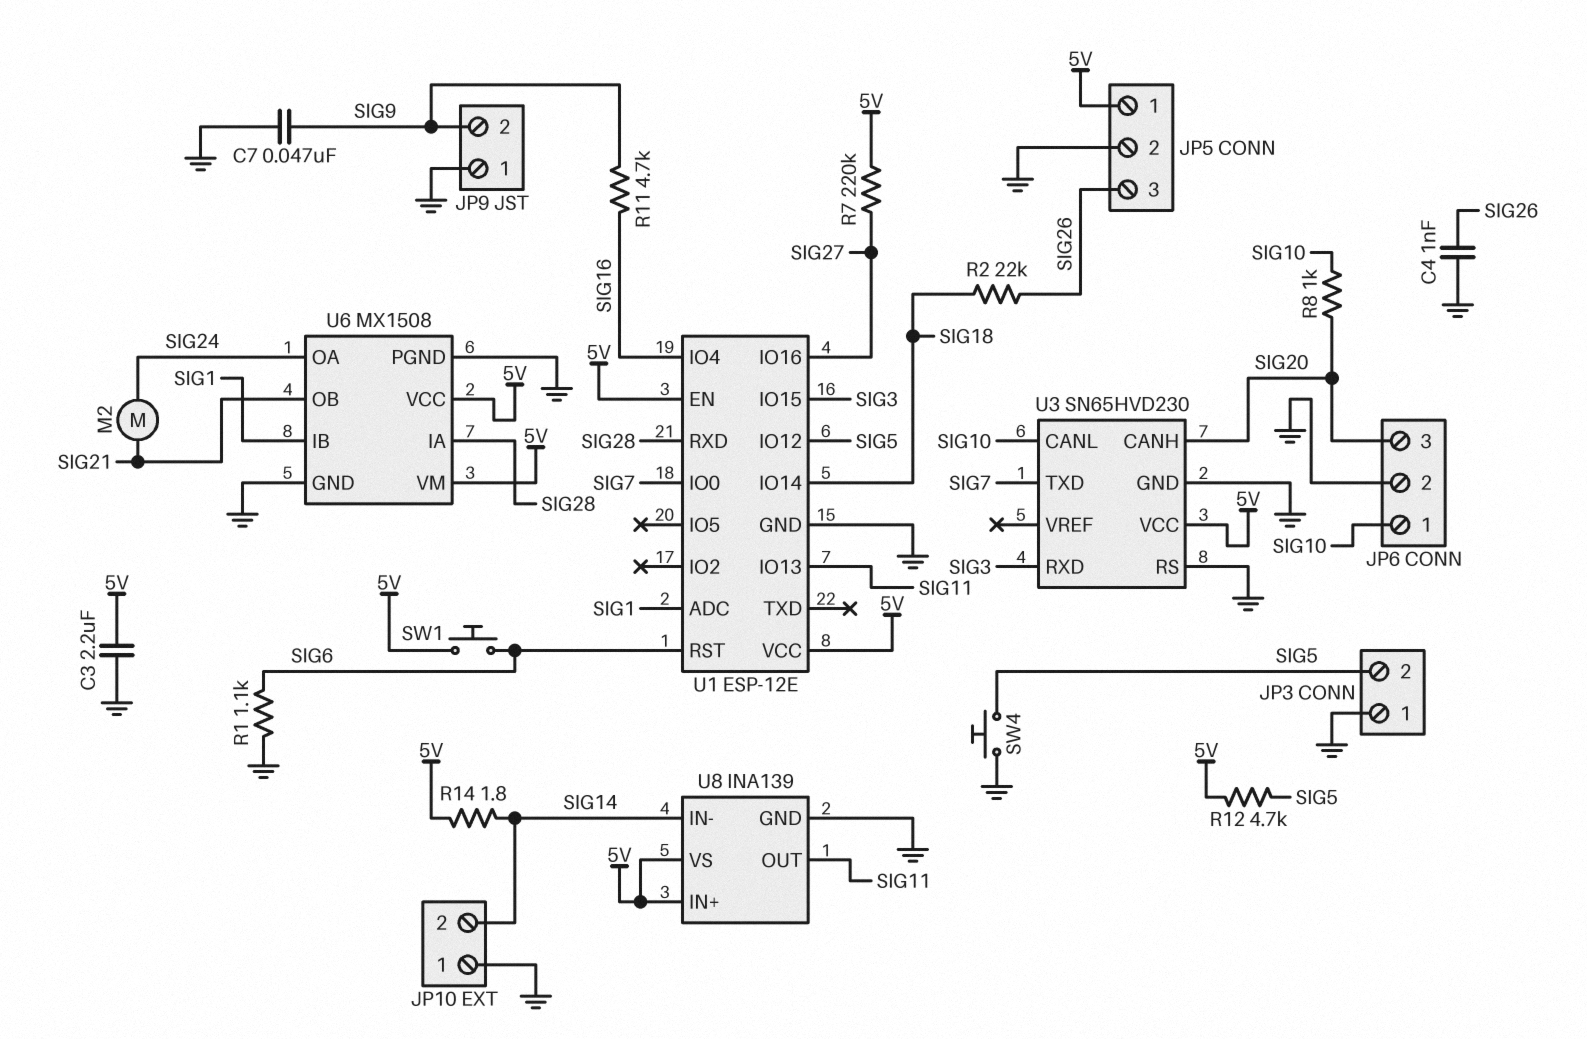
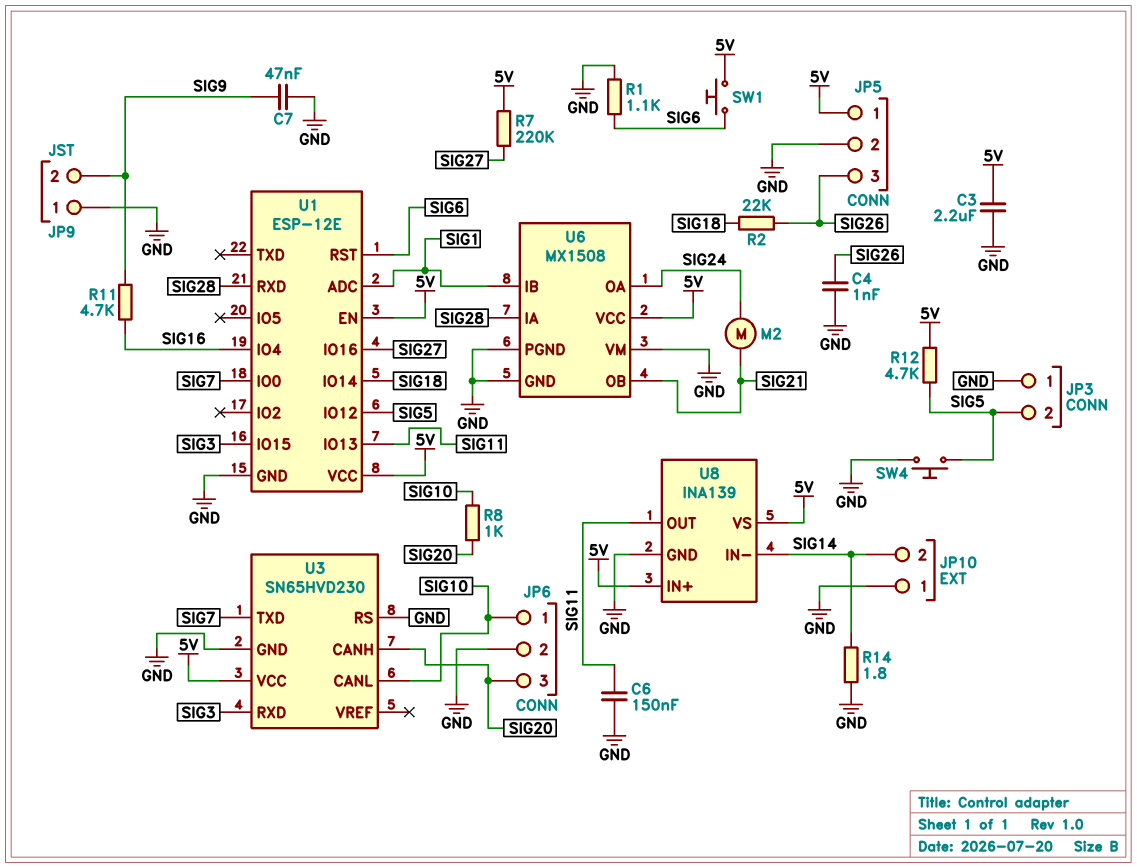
C6: none -> 150nF (GND, SIG11)
R14: 1.8 (5V, SIG14) -> 1.8 (GND, SIG14)
U6 pin VM: 5V -> GND

